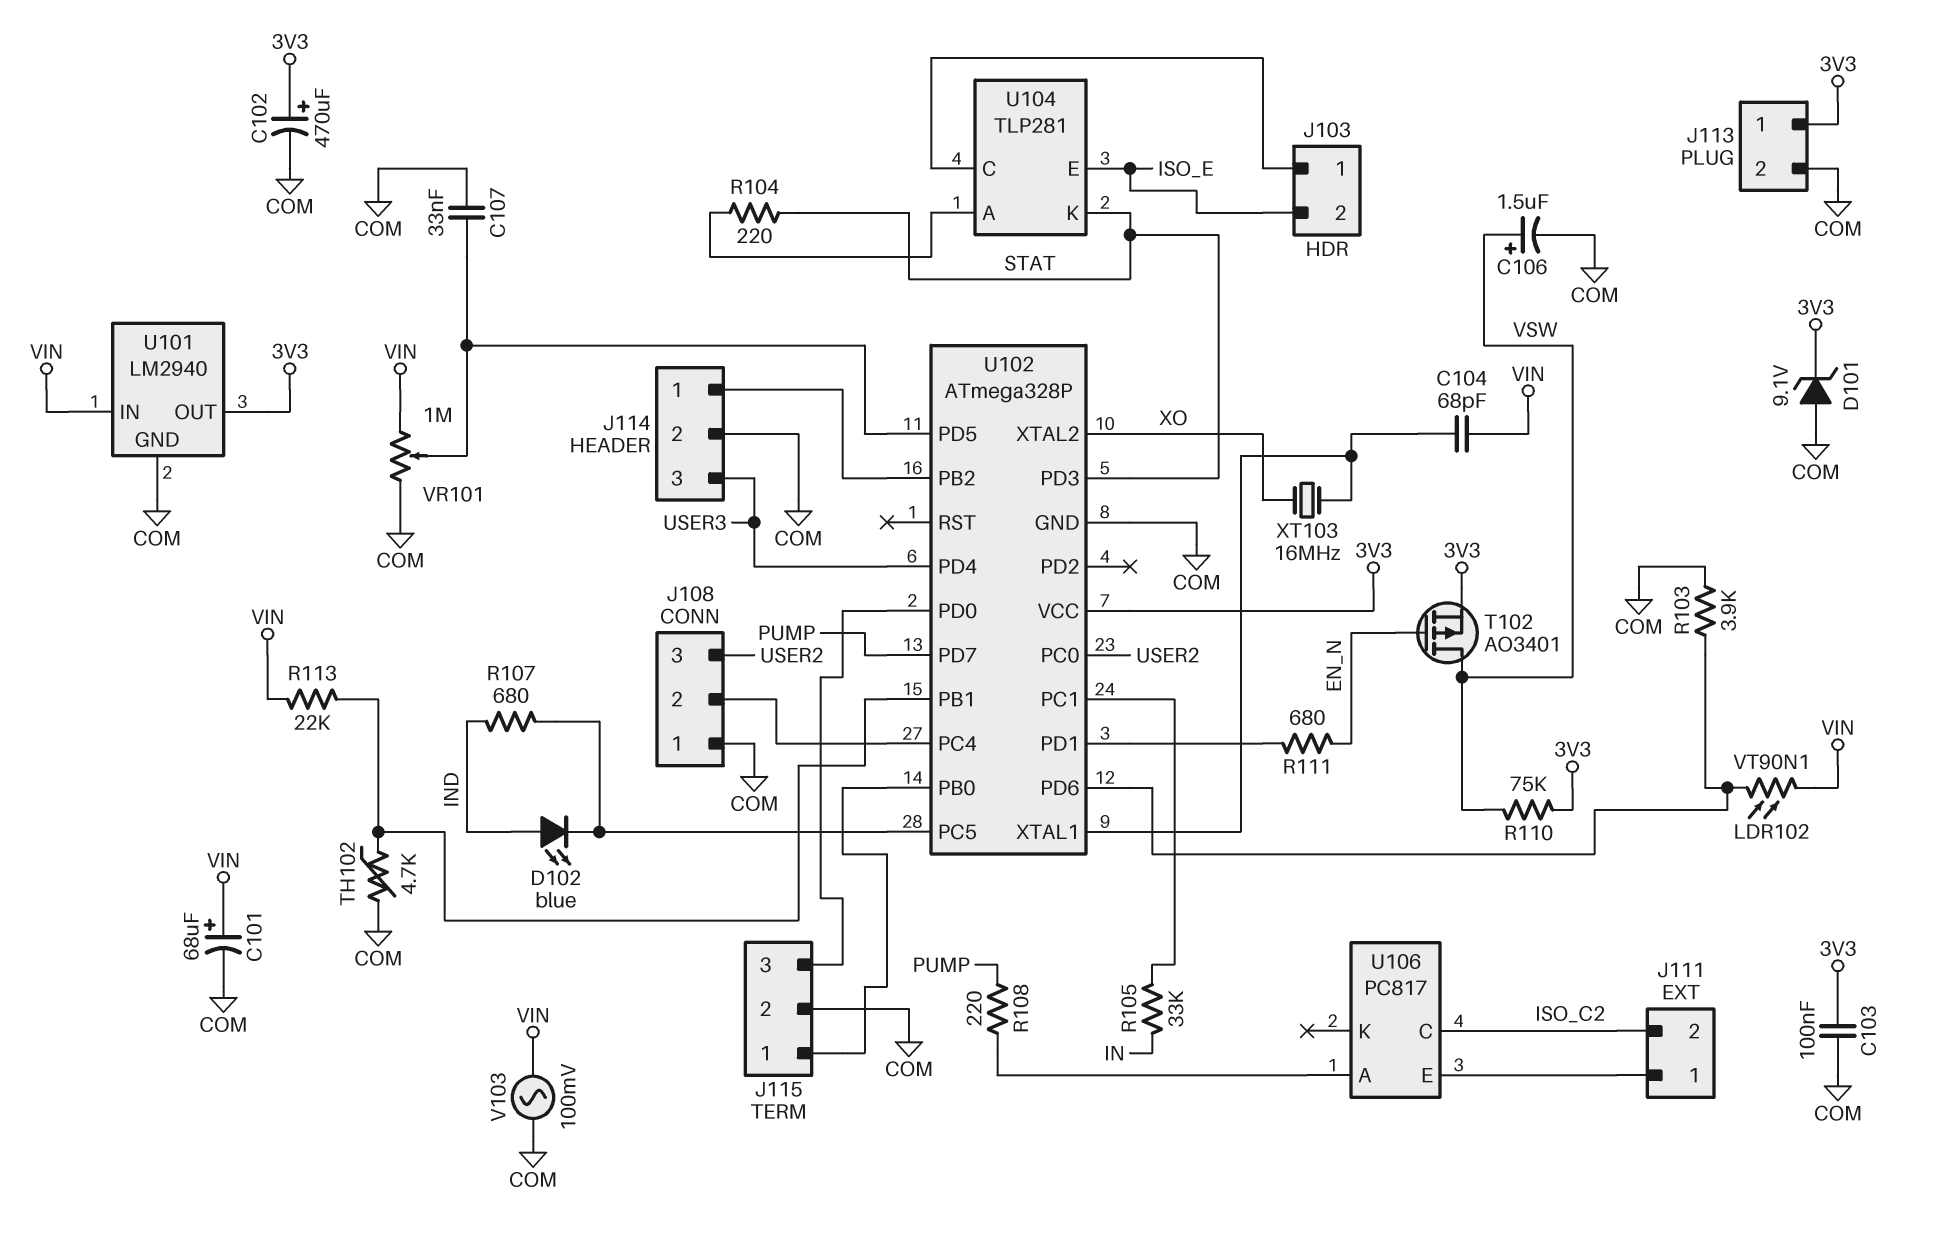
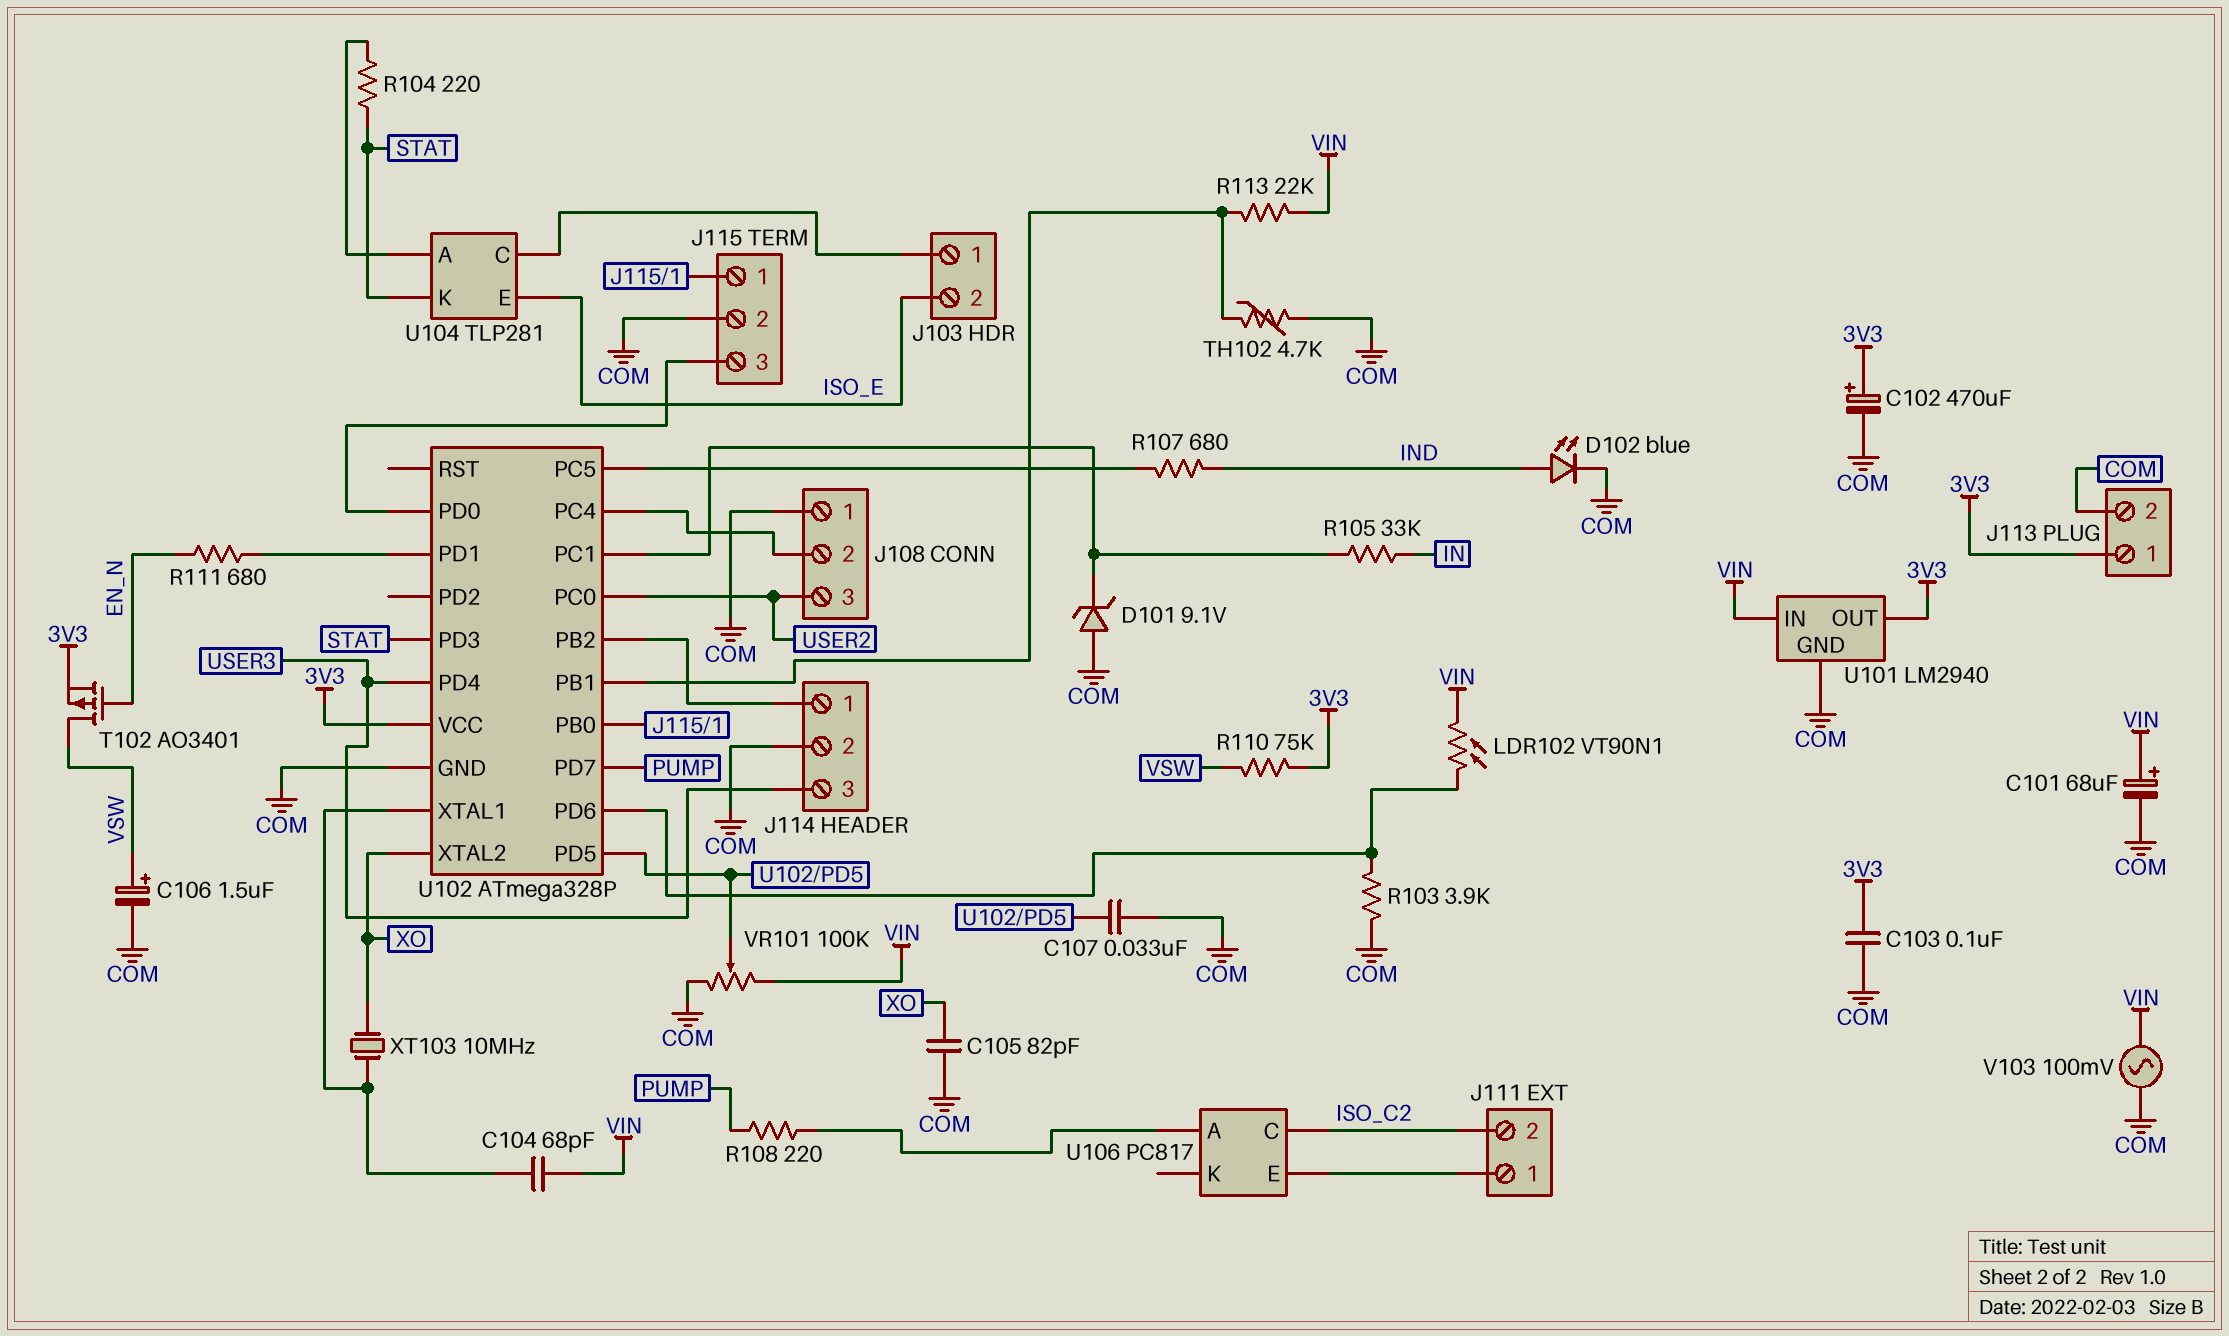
C105: none -> 82pF (COM, XO)
D101: zener 9.1V (A COM, K 3V3) -> zener 9.1V (A COM, K U102/PC1)
D102: LED blue (A IND, K U102/PC5) -> LED blue (A IND, K COM)
VR101: 1M (COM, VIN, wiper U102/PD5) -> 100k (COM, VIN, wiper U102/PD5)
XT103: 16MHz (U102/XTAL1, XO) -> 10MHz (U102/XTAL1, XO)

